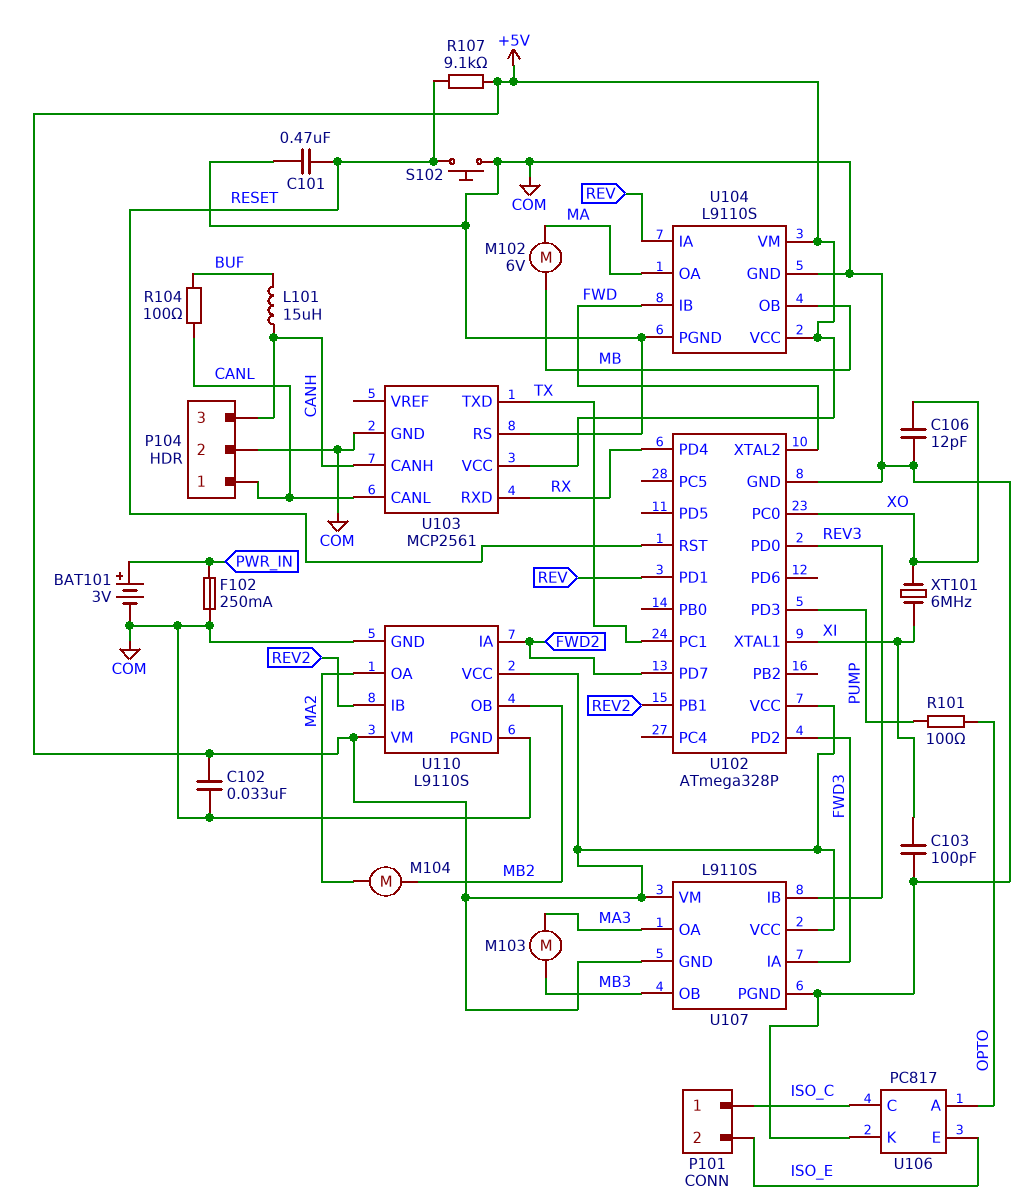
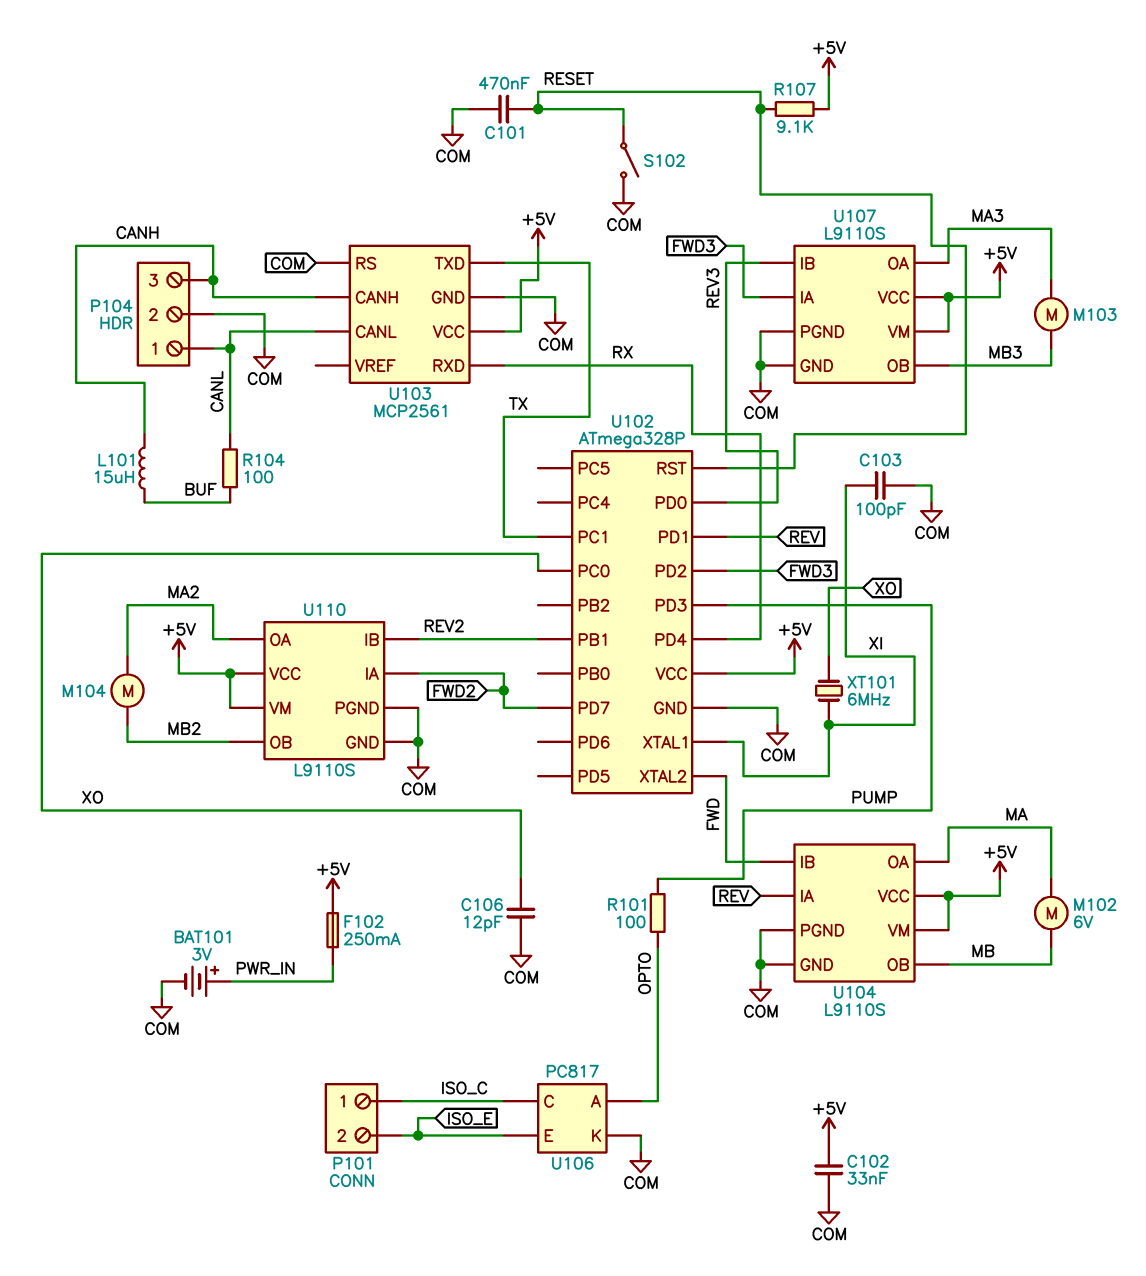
F102: 250mA (COM, PWR_IN) -> 250mA (+5V, PWR_IN)
S102: button (COM, RESET) -> switch (COM, RESET)
U107 pin GND: +5V -> COM

